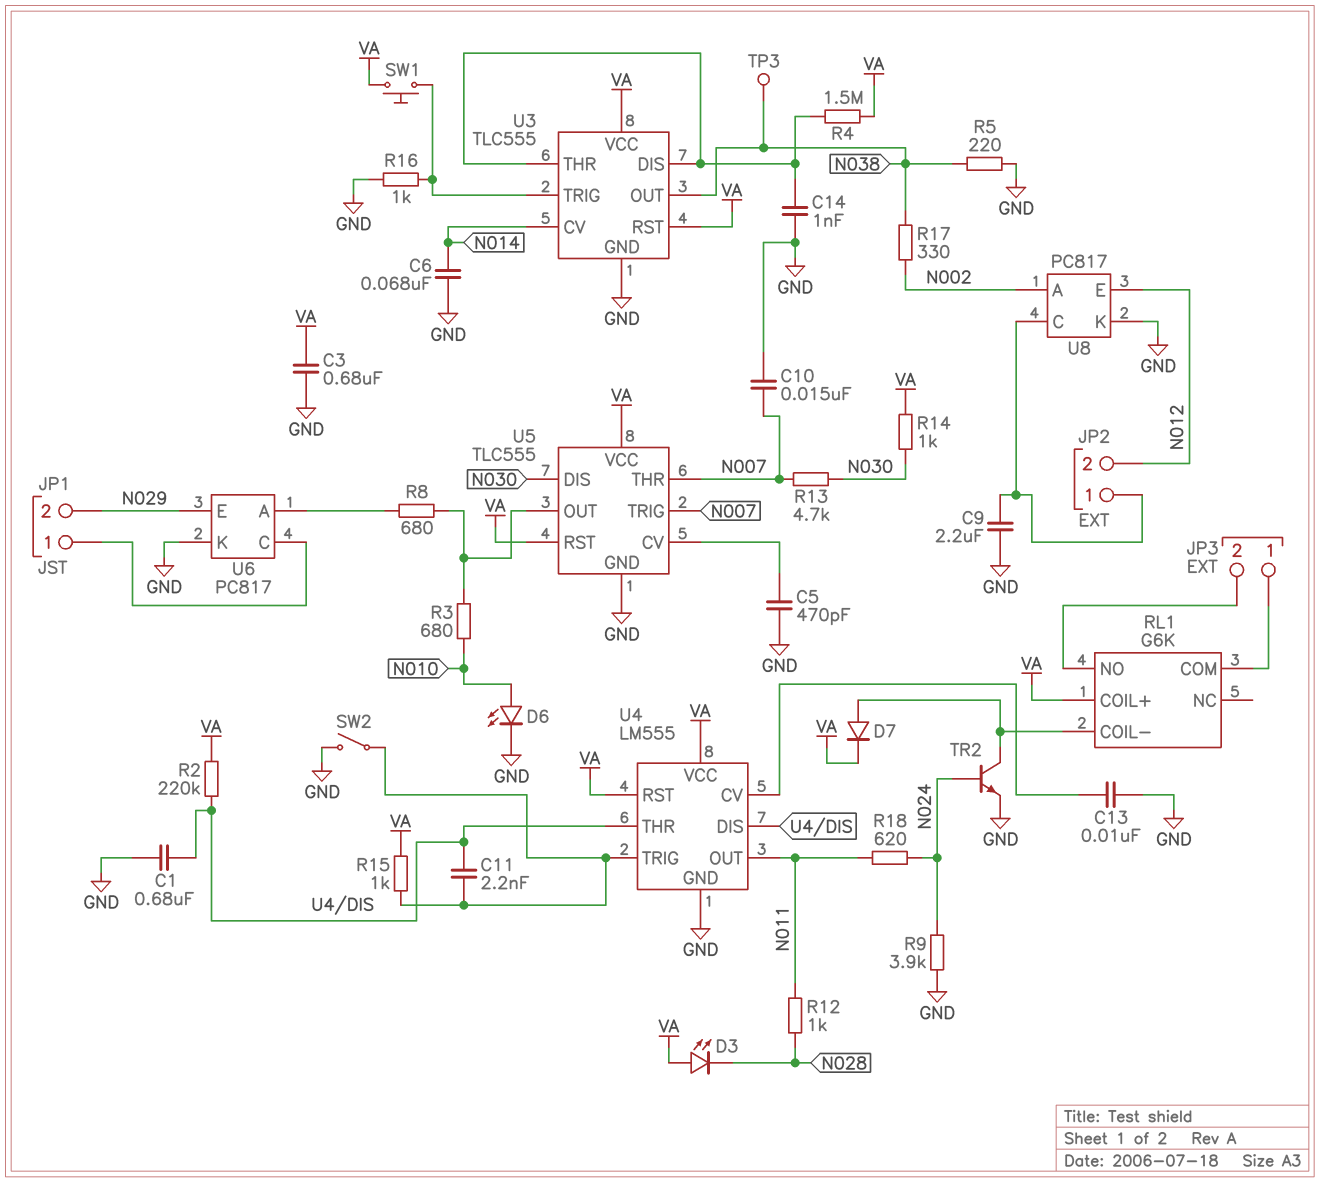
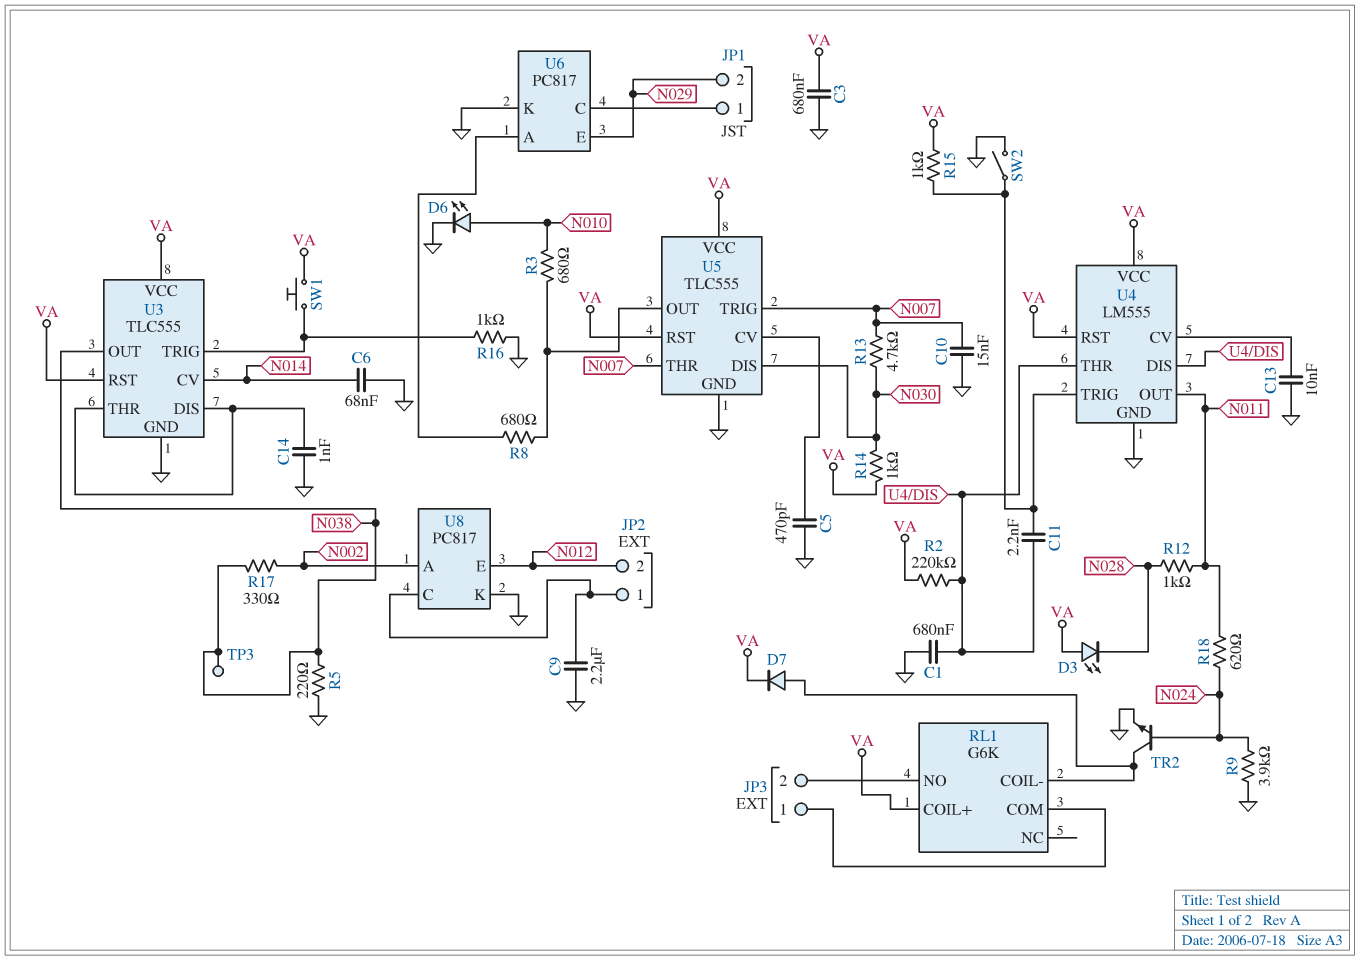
R4: 1.5M (U3/DIS, VA) -> none

